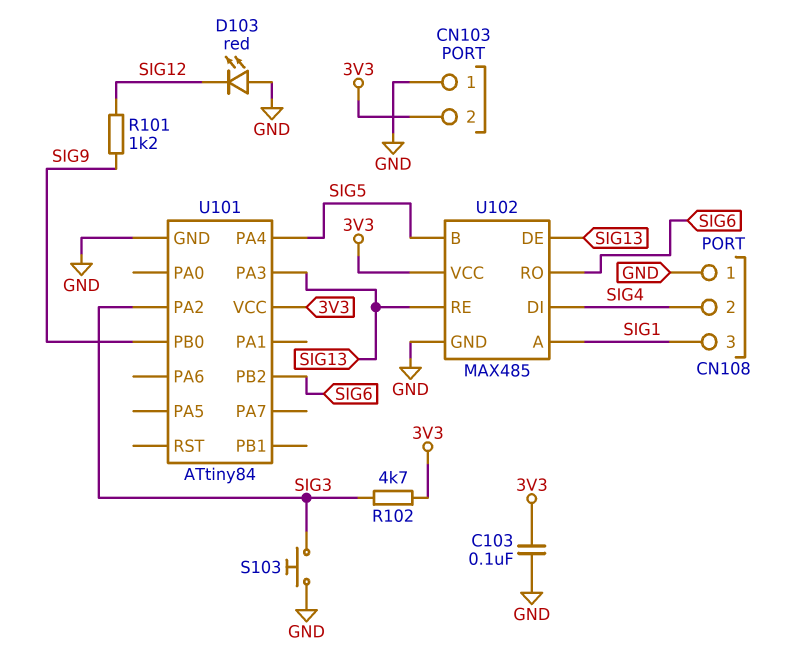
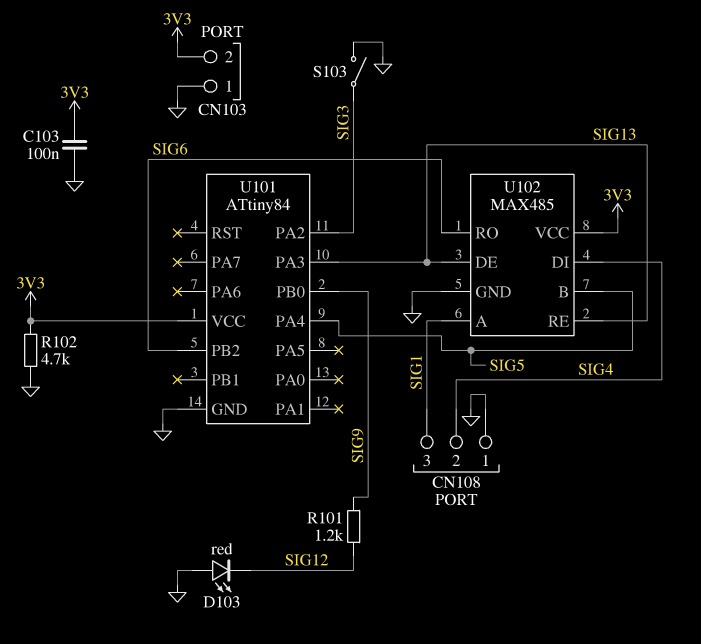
R102: 4.7k (3V3, SIG3) -> 4.7k (3V3, GND)
S103: button (GND, SIG3) -> switch (GND, SIG3)

